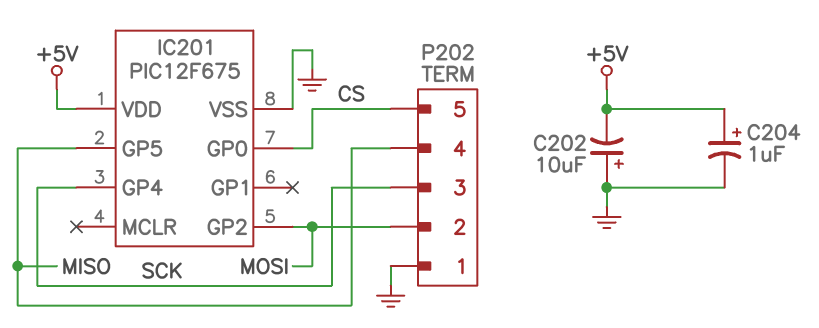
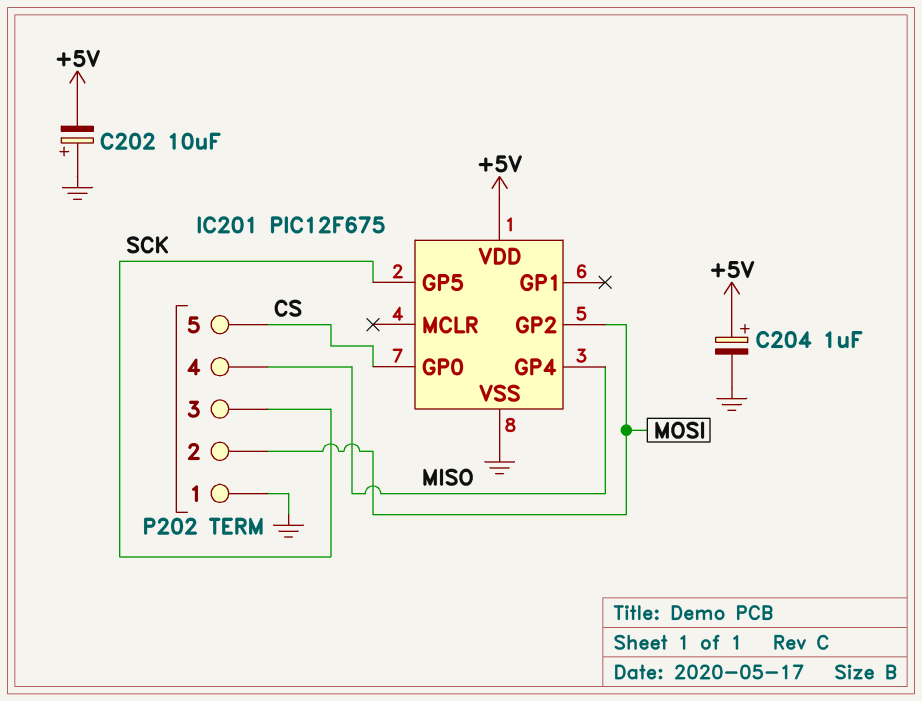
IC201 pin GP4: SCK -> MISO
IC201 pin GP5: MISO -> SCK

